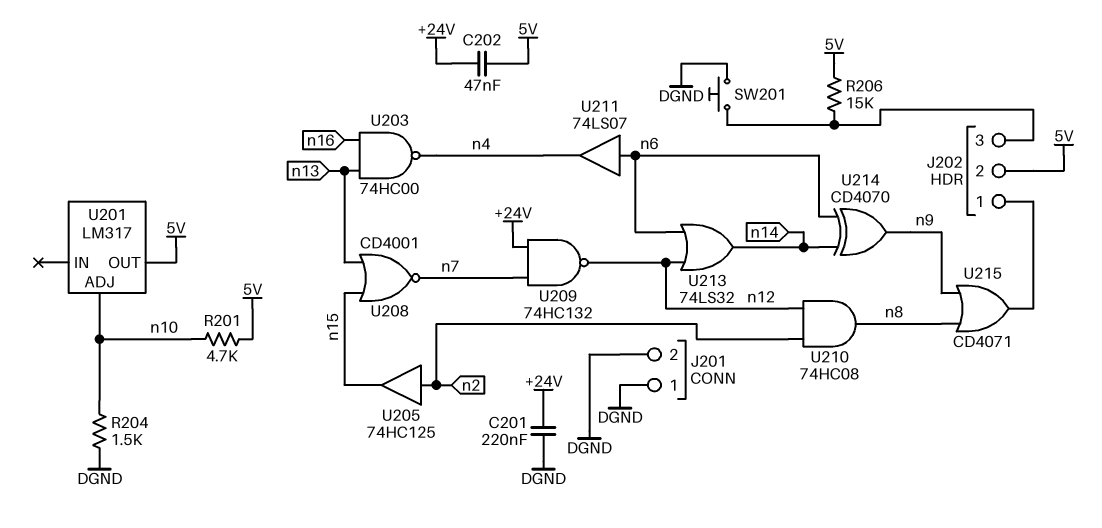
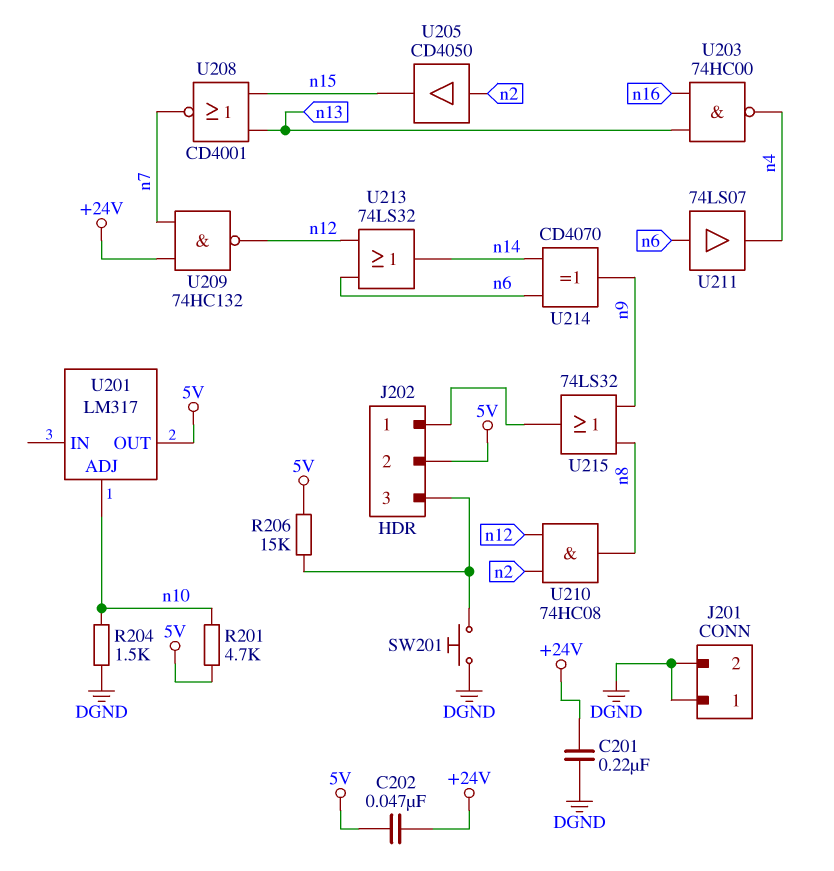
U205: buffer 74HC125 (in n2, out n15) -> buffer CD4050 (in n2, out n15)
U215: OR CD4071 (in n8, in n9, out J202/1) -> OR 74LS32 (in n8, in n9, out J202/1)

